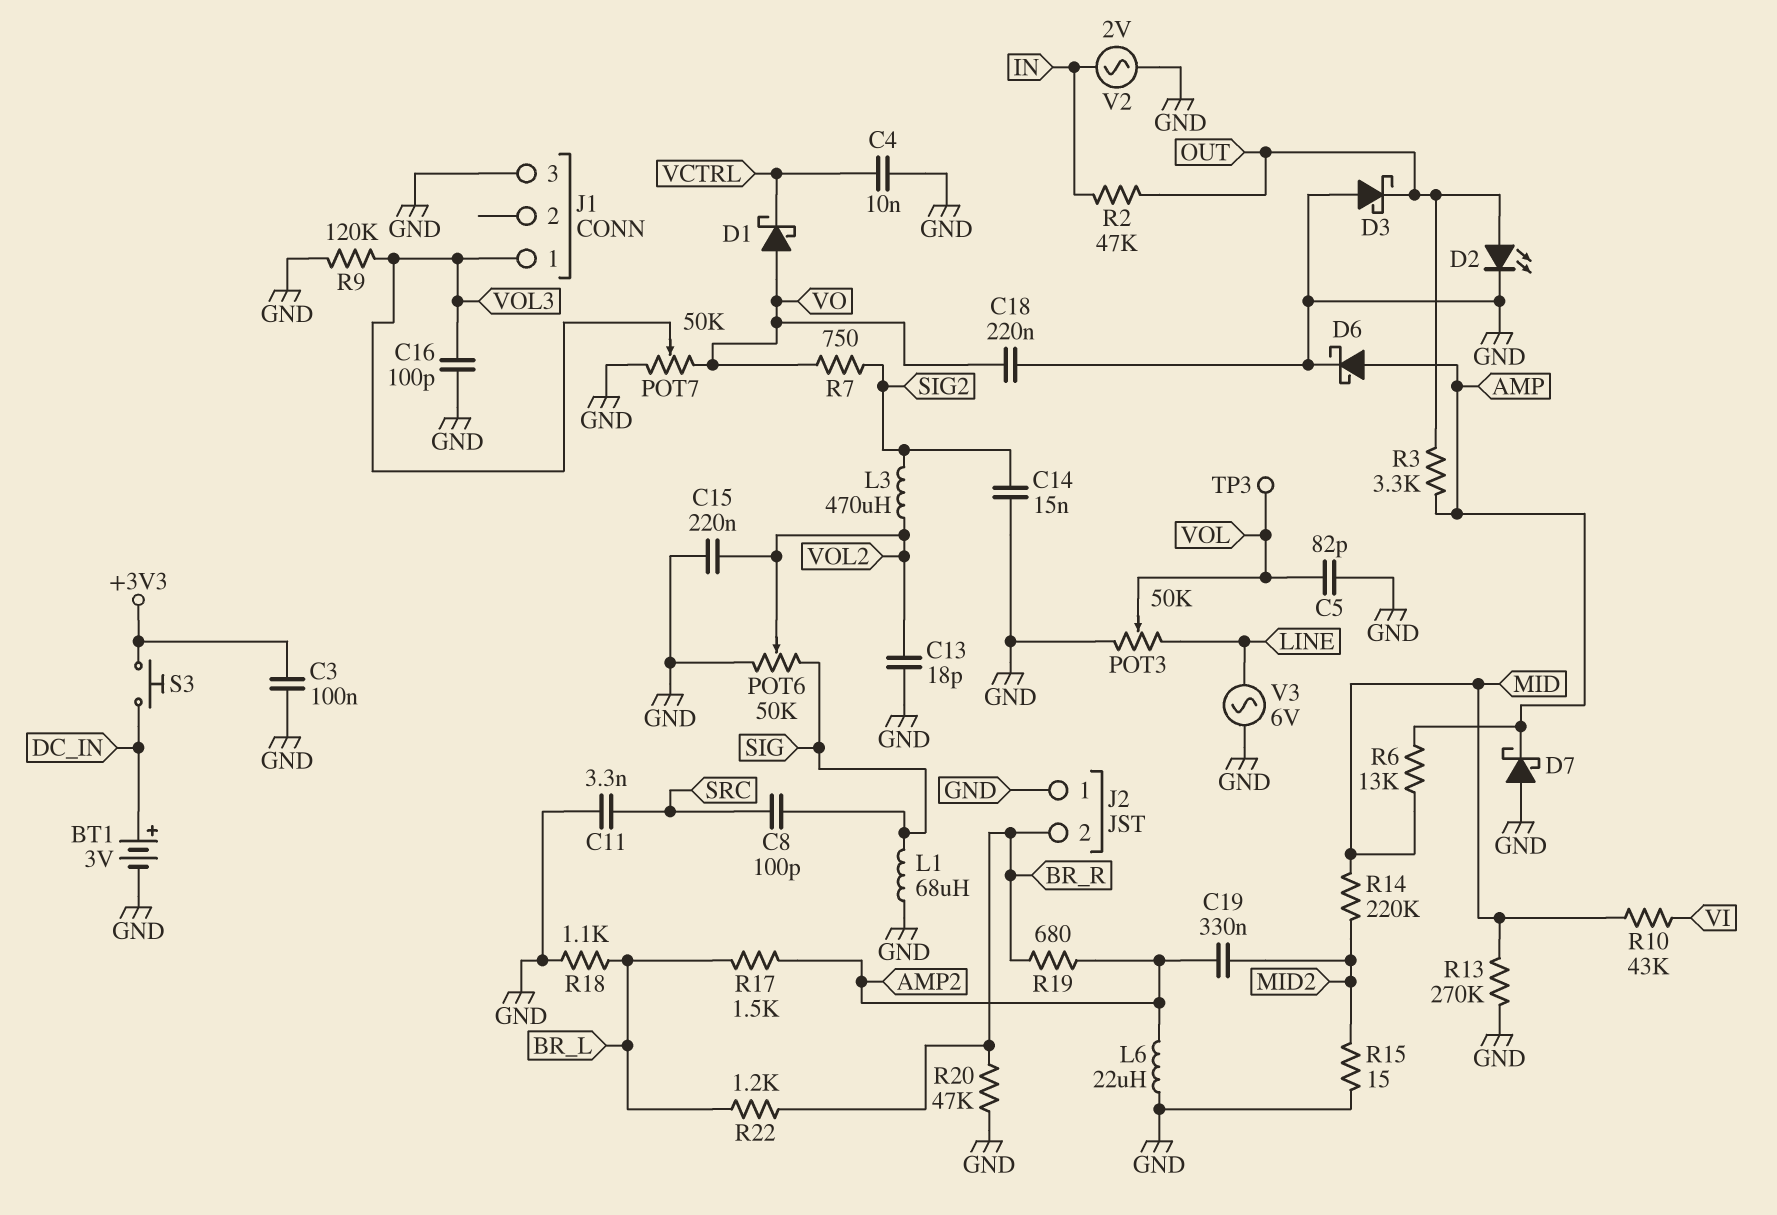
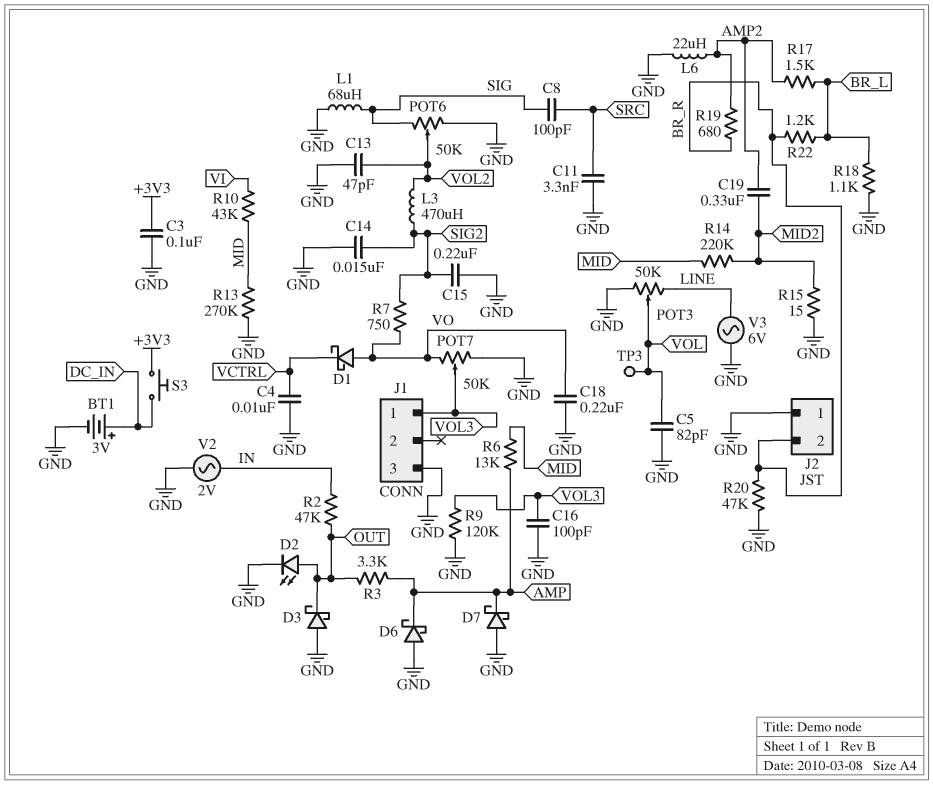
C13: 18pF (GND, VOL2) -> 47pF (GND, VOL2)
C15: 220nF (GND, VOL2) -> 220nF (GND, SIG2)
D6: schottky (A AMP, K GND) -> schottky (A GND, K AMP)

